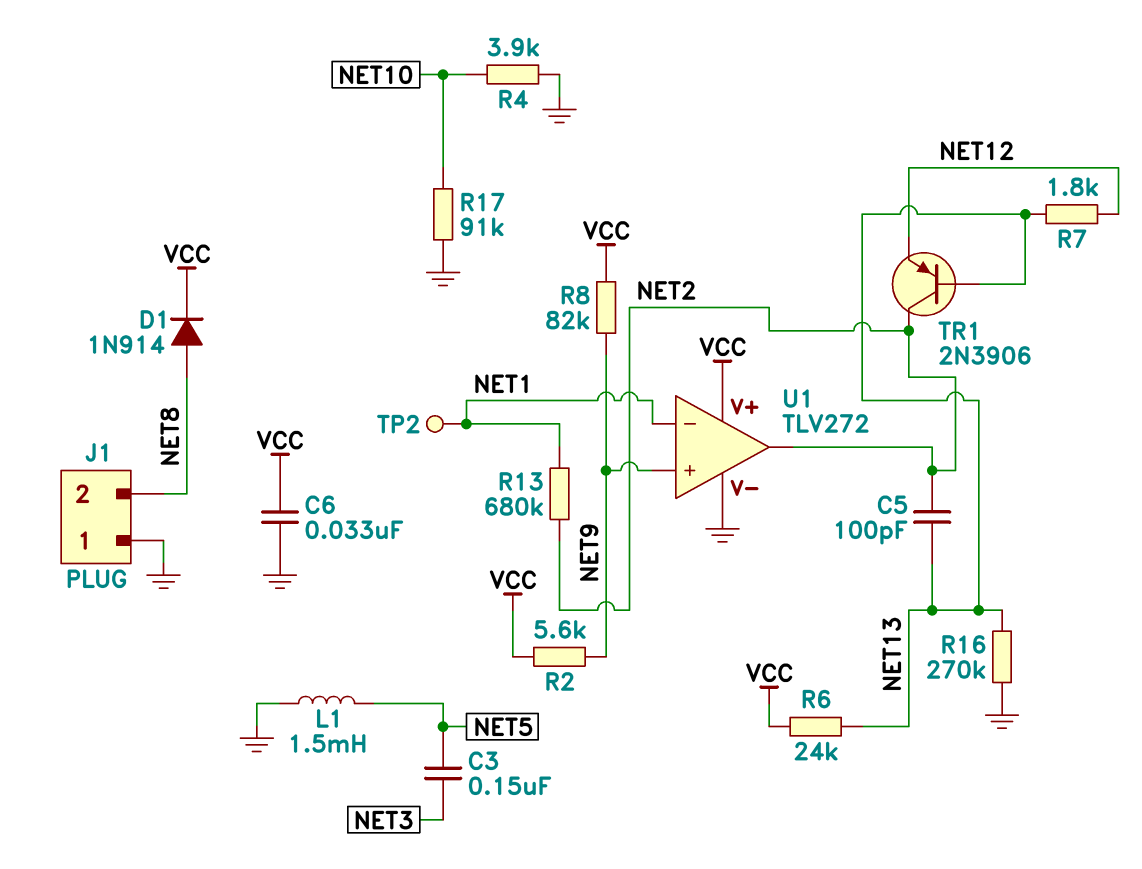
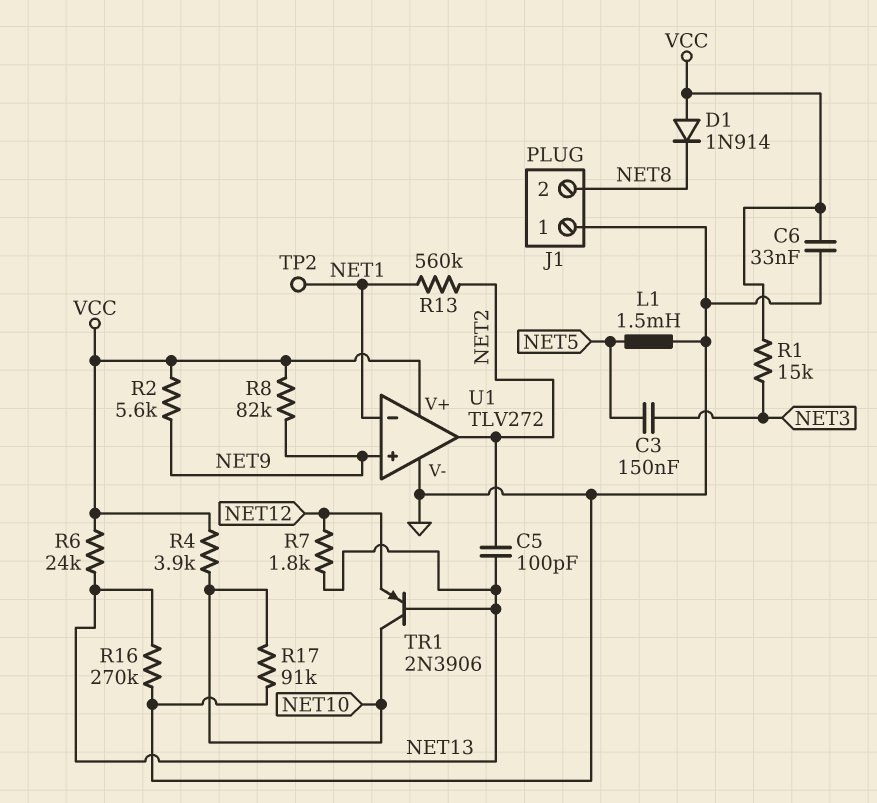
D1: diode 1N914 (A NET8, K VCC) -> diode 1N914 (A VCC, K NET8)
R1: none -> 15k (NET3, VCC)
R4: 3.9k (GND, NET10) -> 3.9k (NET10, VCC)
R13: 680k (NET1, NET2) -> 560k (NET1, NET2)
TR1: PNP 2N3906 (B NET13, C NET2, E NET12) -> PNP 2N3906 (B NET13, C NET10, E NET12)

